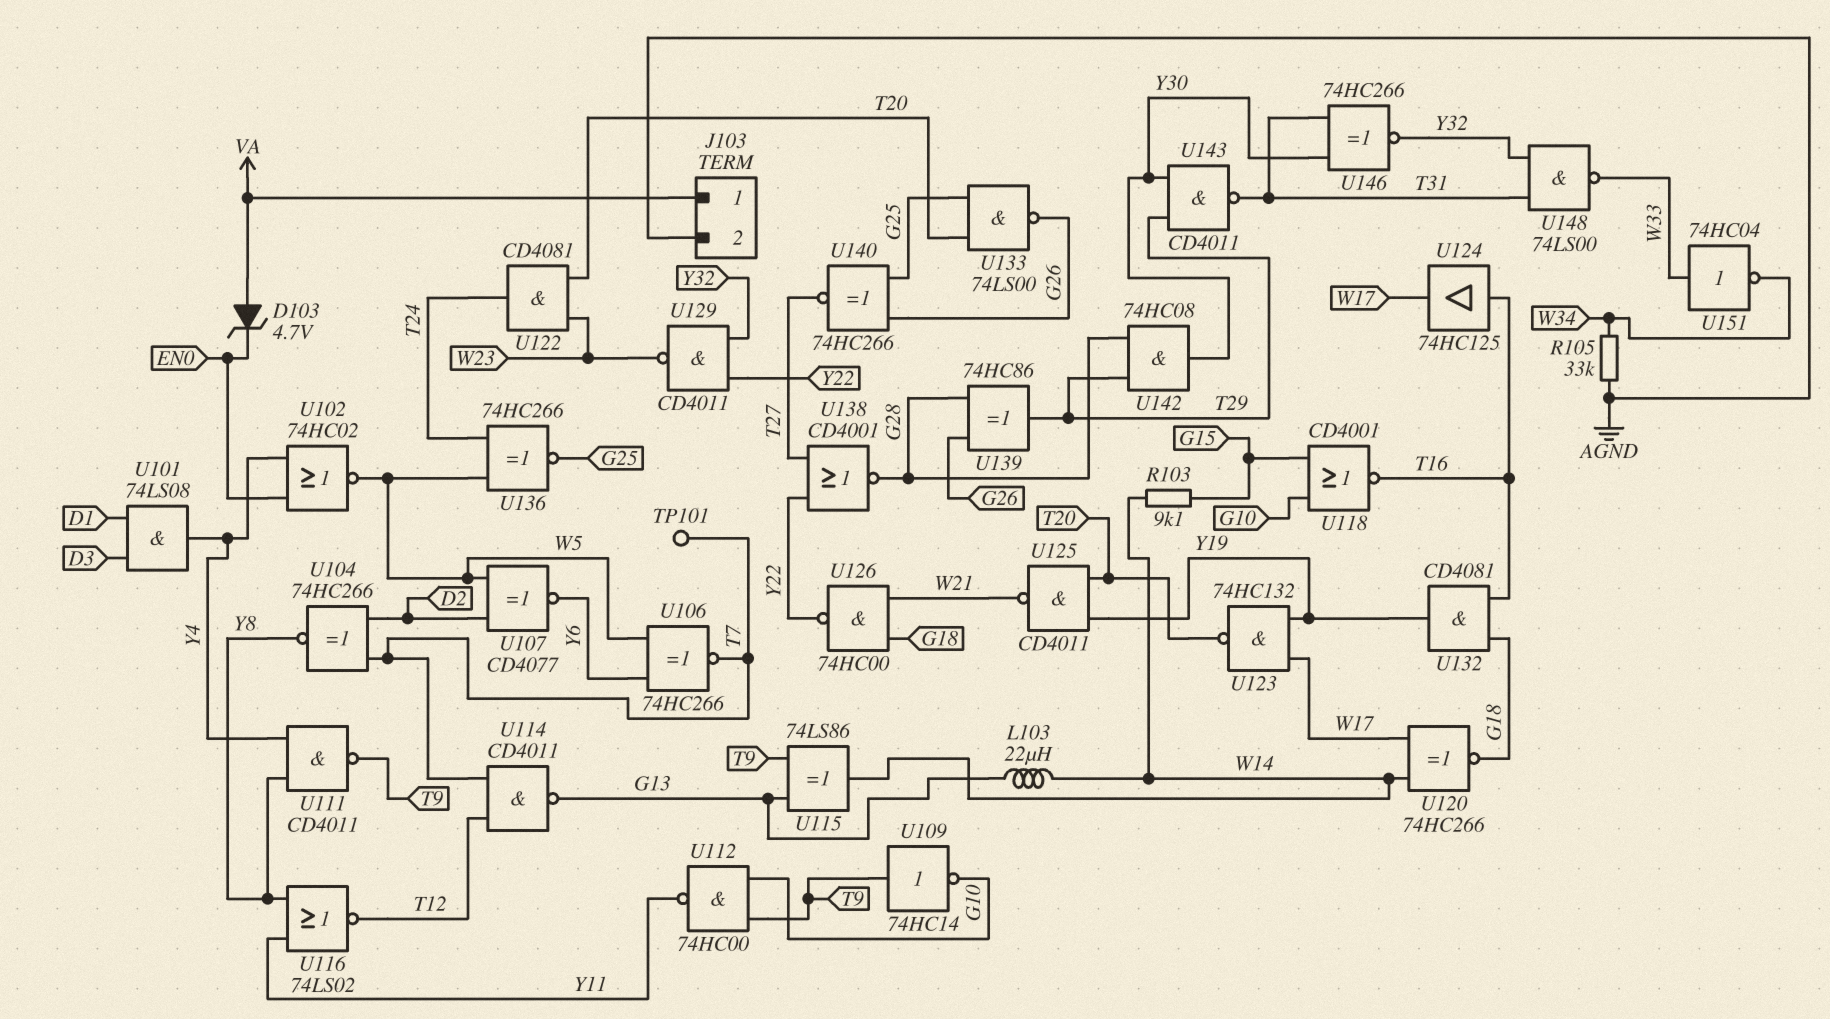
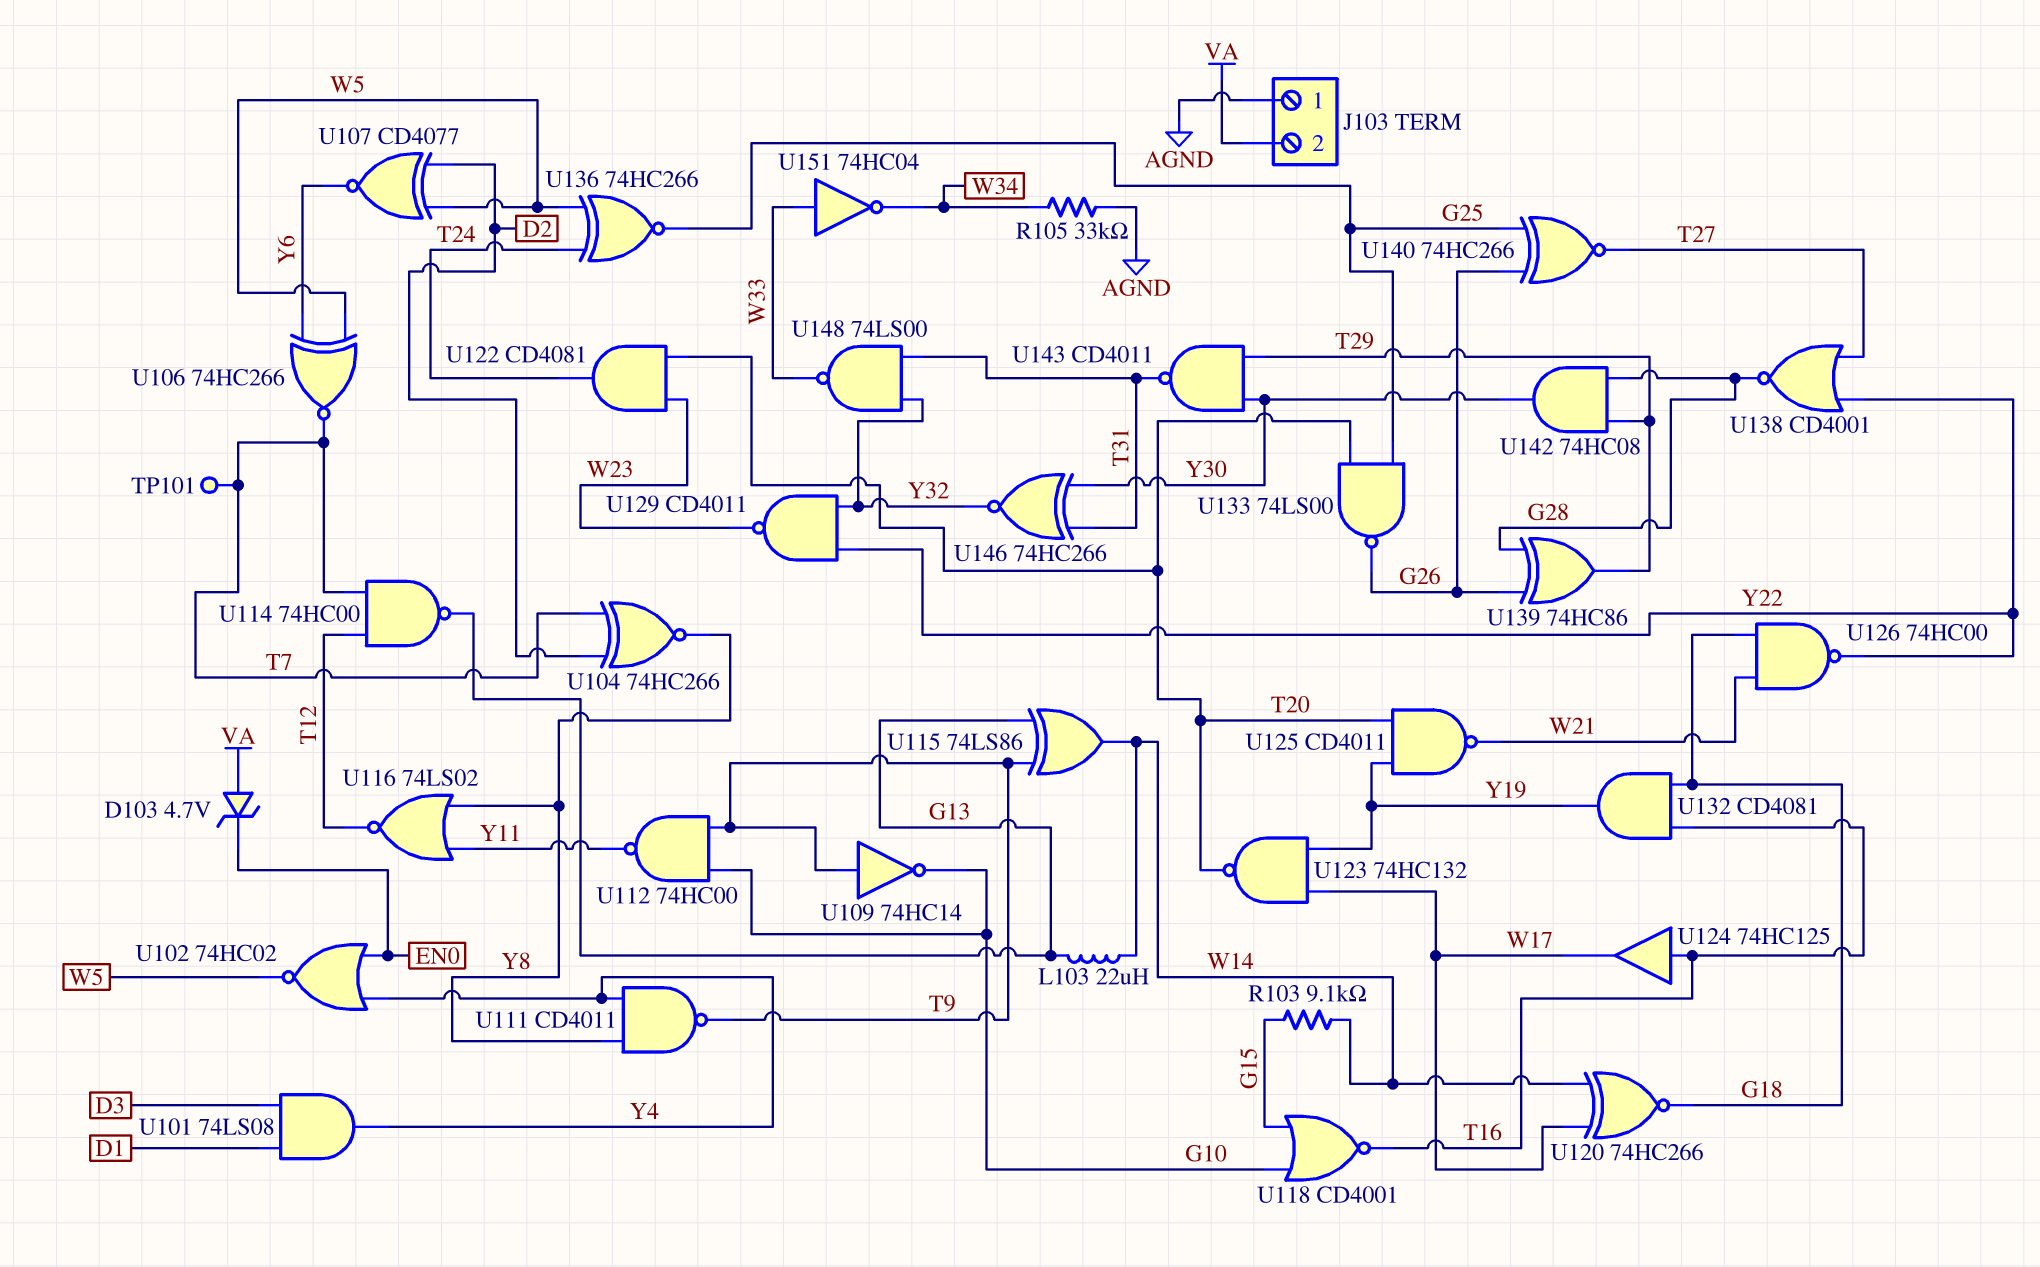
J103 pin 1: VA -> AGND
J103 pin 2: AGND -> VA
U114: NAND CD4011 (in T7, in T12, out G13) -> NAND 74HC00 (in T7, in T12, out G13)

